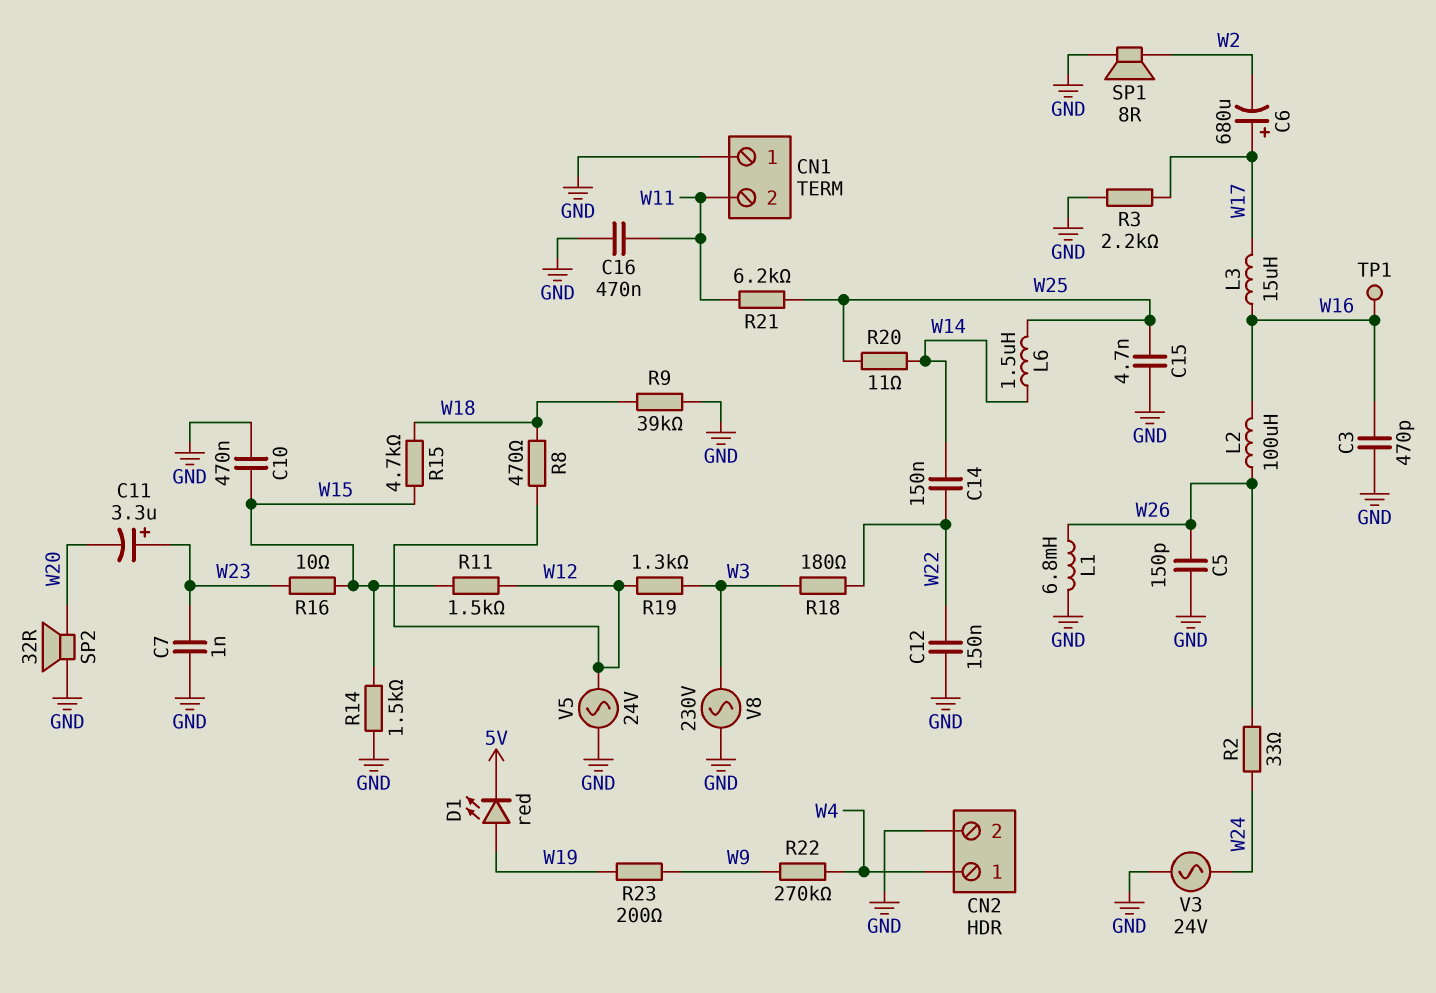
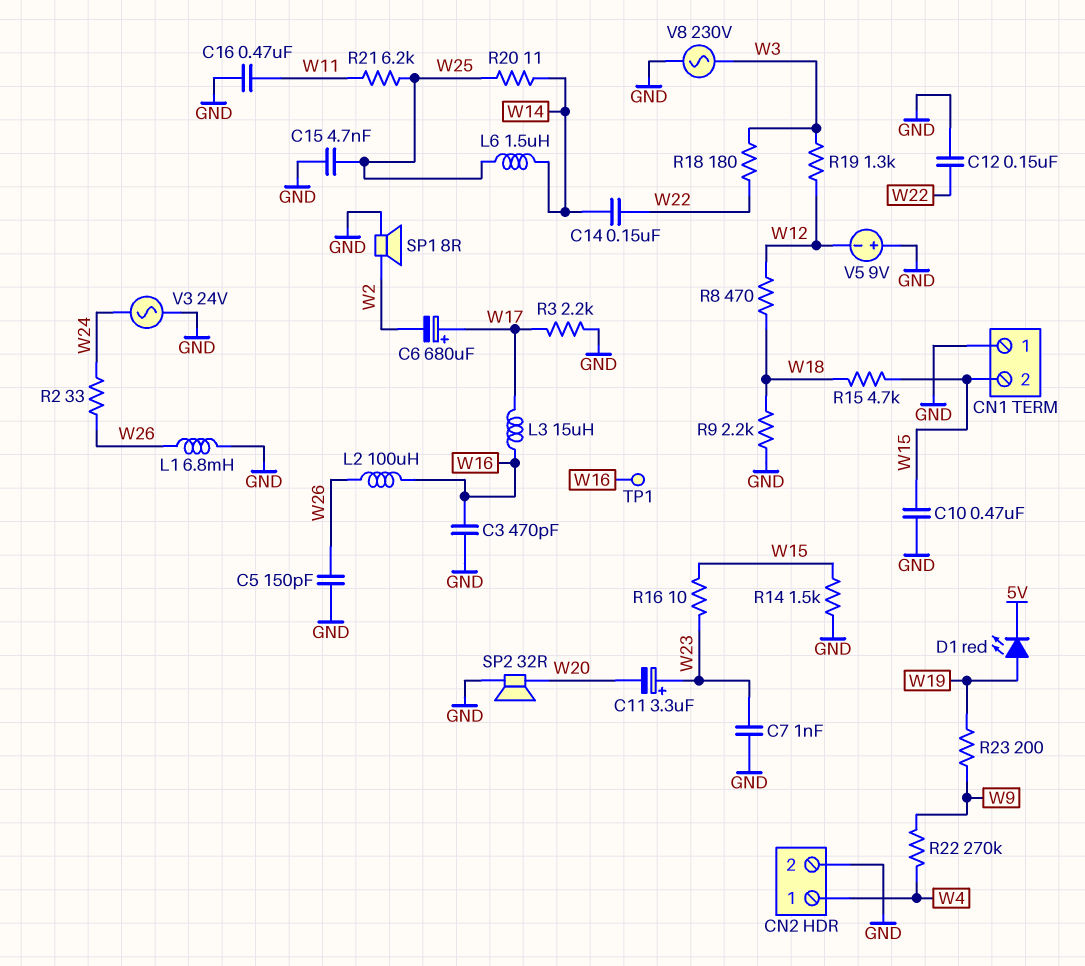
CN1 pin 2: W11 -> W15
R9: 39k (GND, W18) -> 2.2k (GND, W18)
R11: 1.5k (W12, W15) -> none
V5: AC 24V (GND, W12) -> 9V (plus GND, minus W12)

